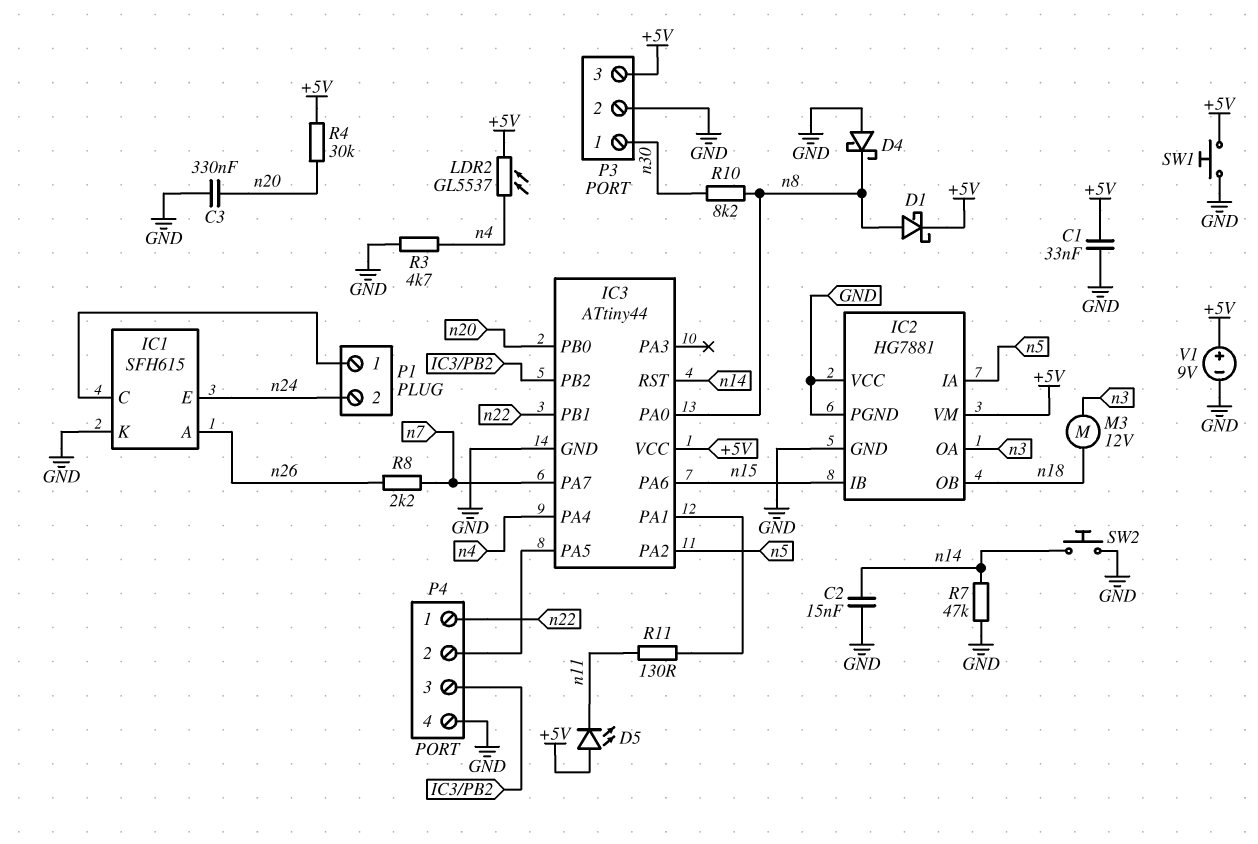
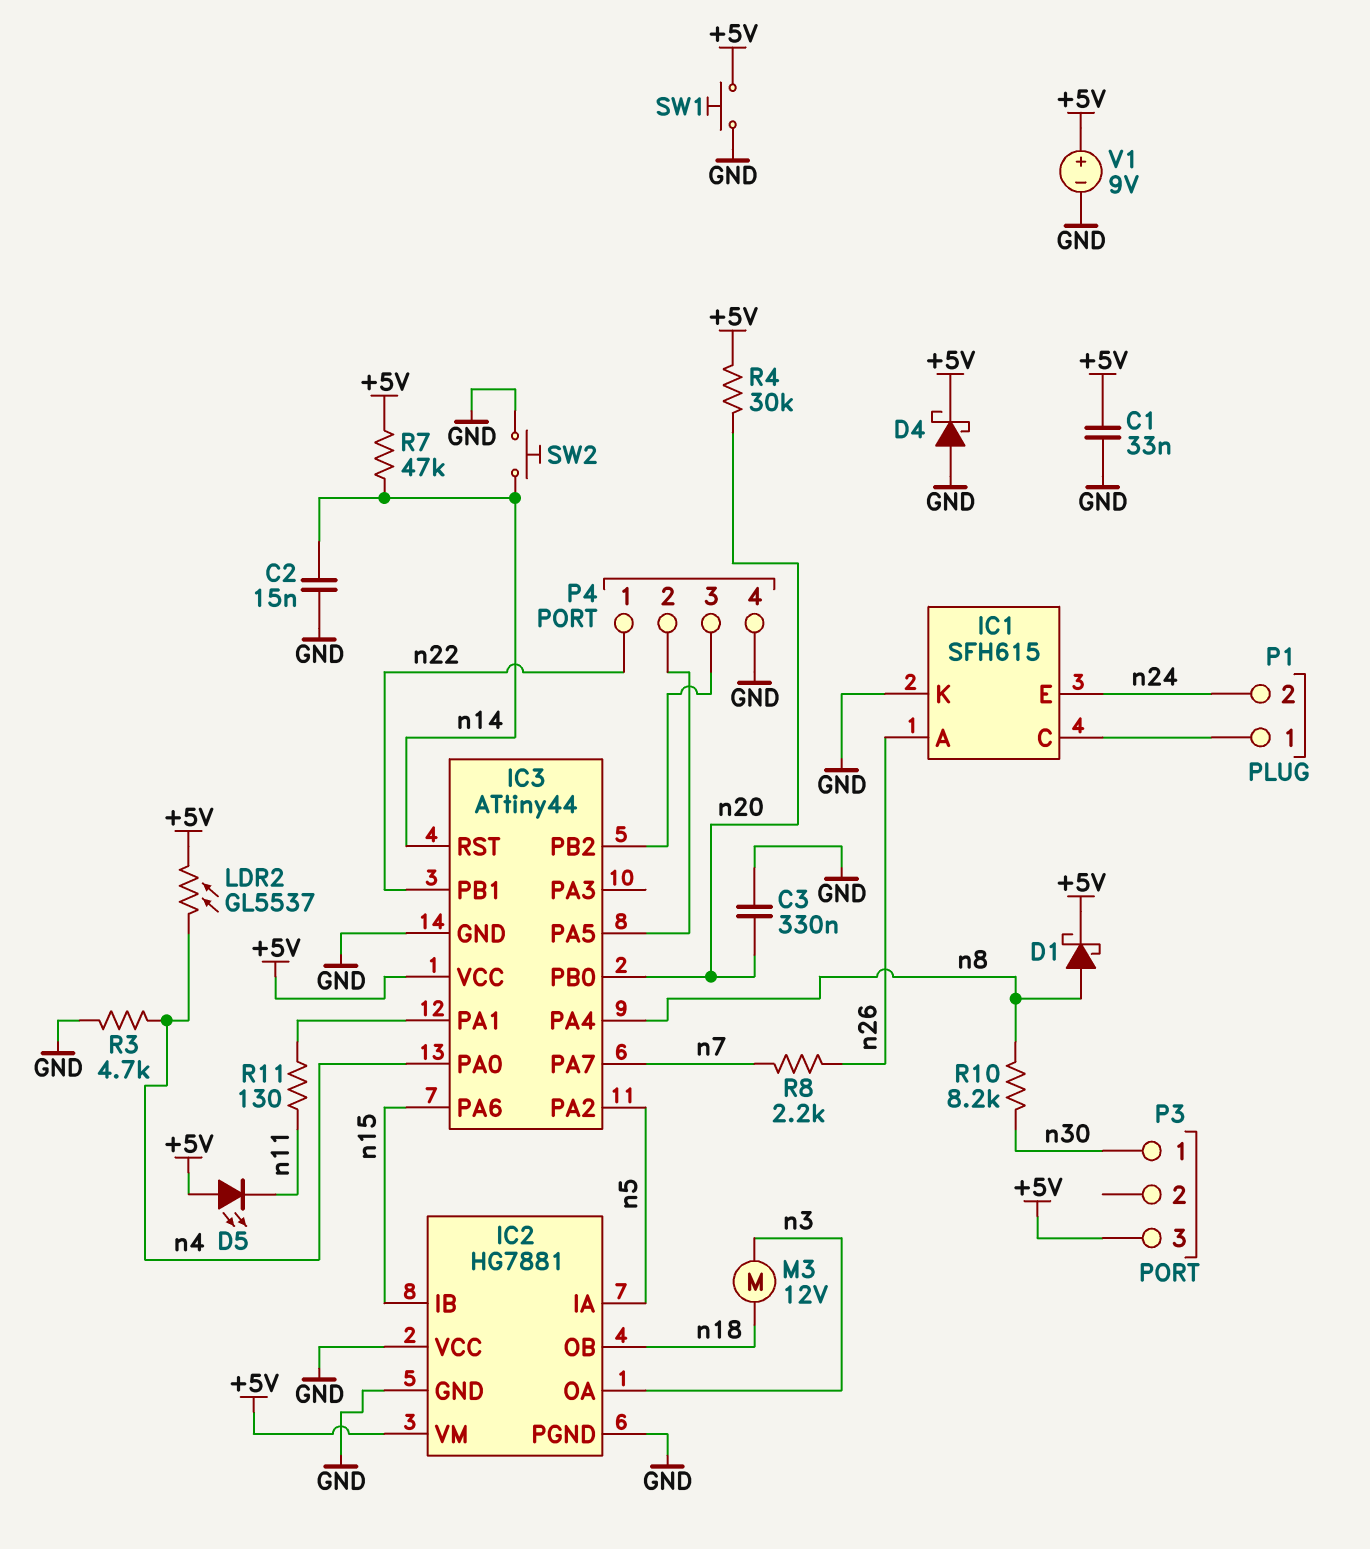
D4: schottky (A GND, K n8) -> schottky (A GND, K +5V)
IC3 pin PA0: n8 -> n4
IC3 pin PA4: n4 -> n8
P3 pin 2: GND -> none
R7: 47k (GND, n14) -> 47k (+5V, n14)

